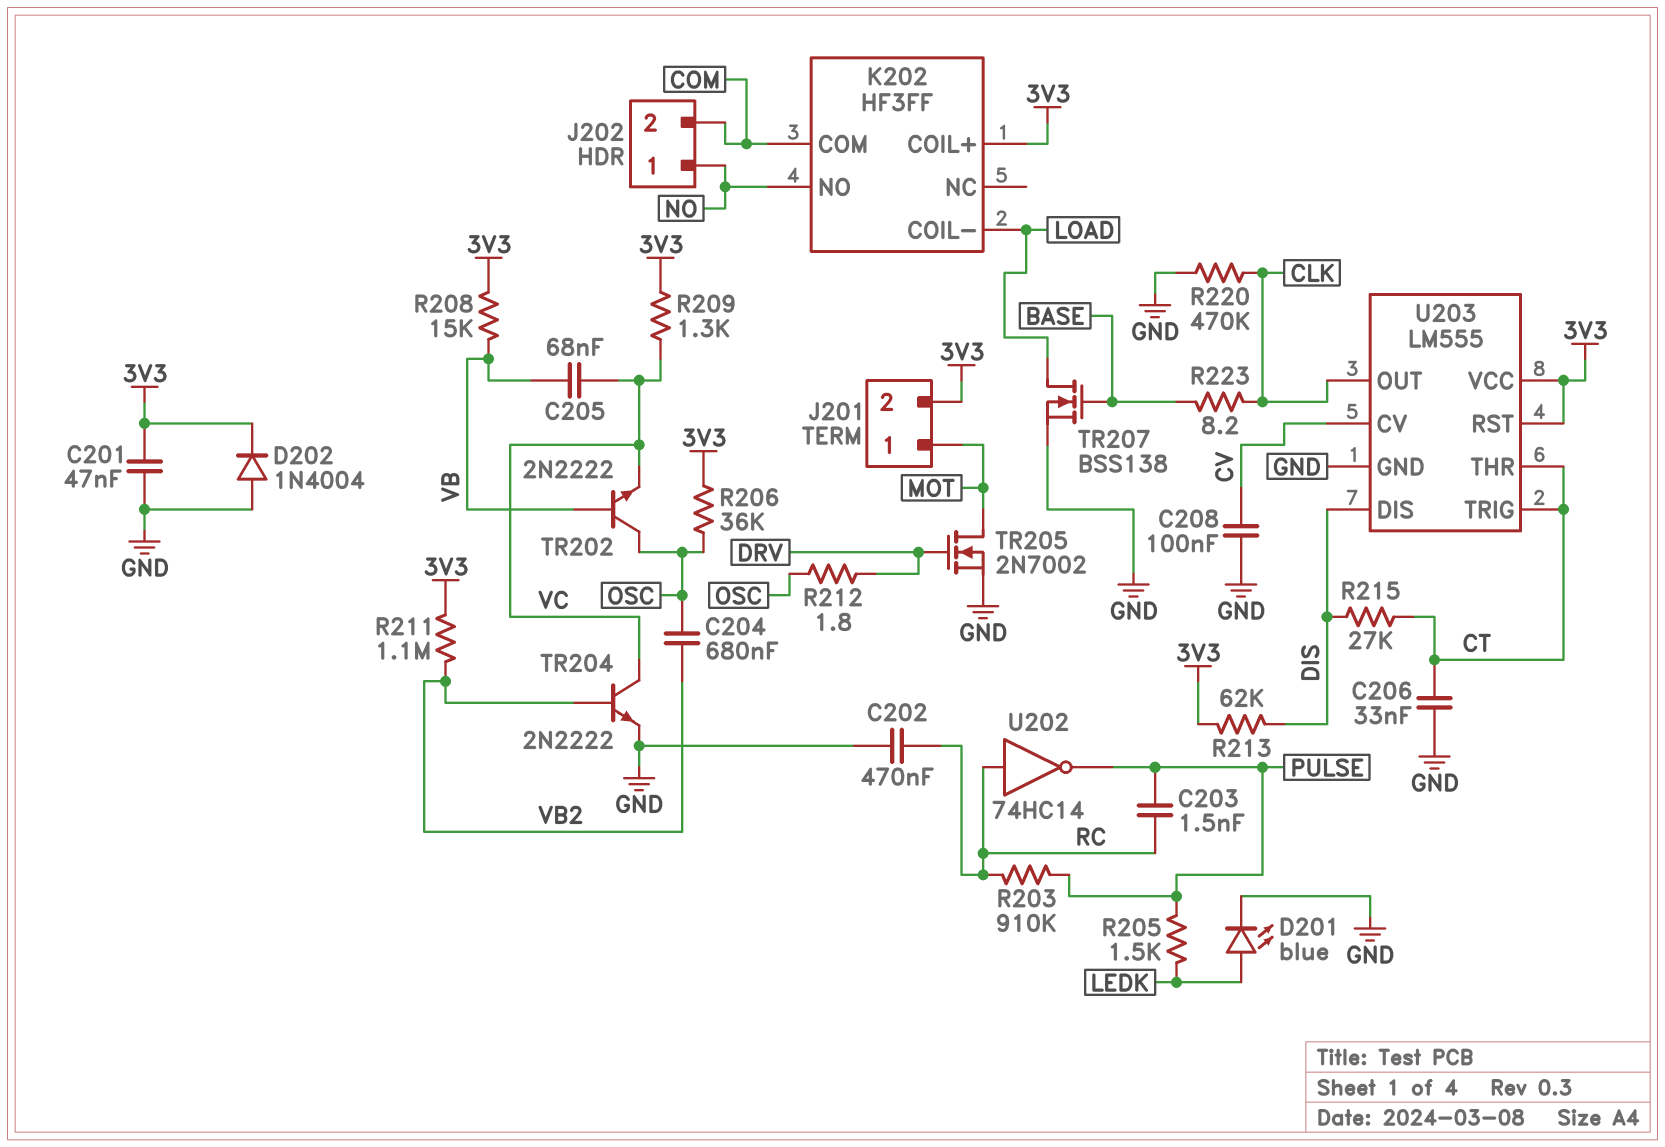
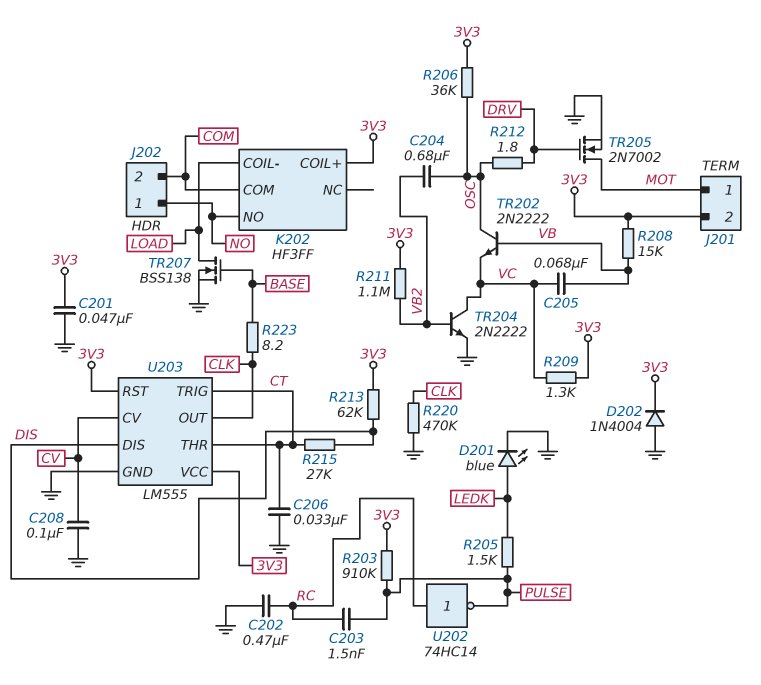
R203: 910k (PULSE, RC) -> 910k (3V3, PULSE)

